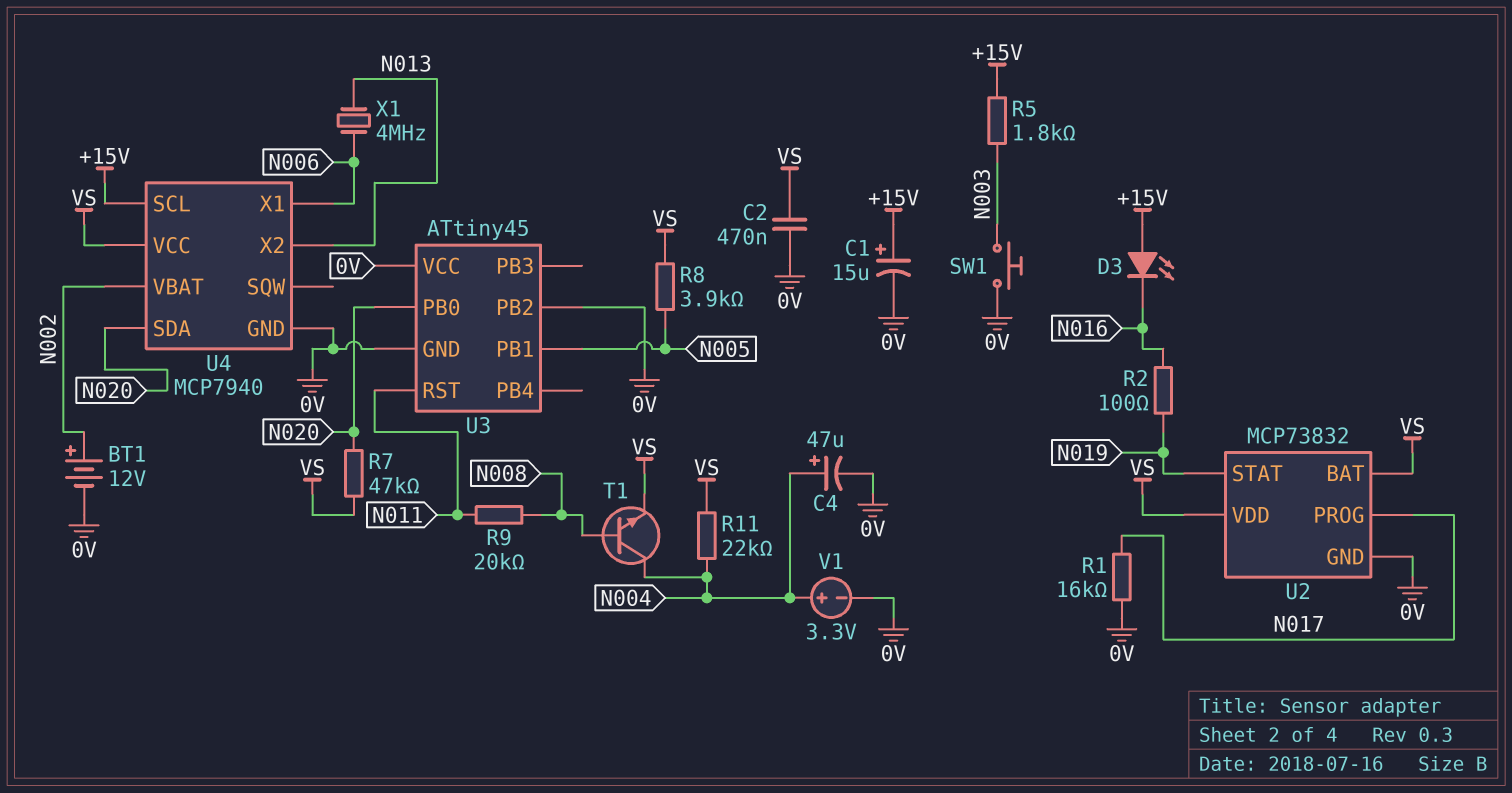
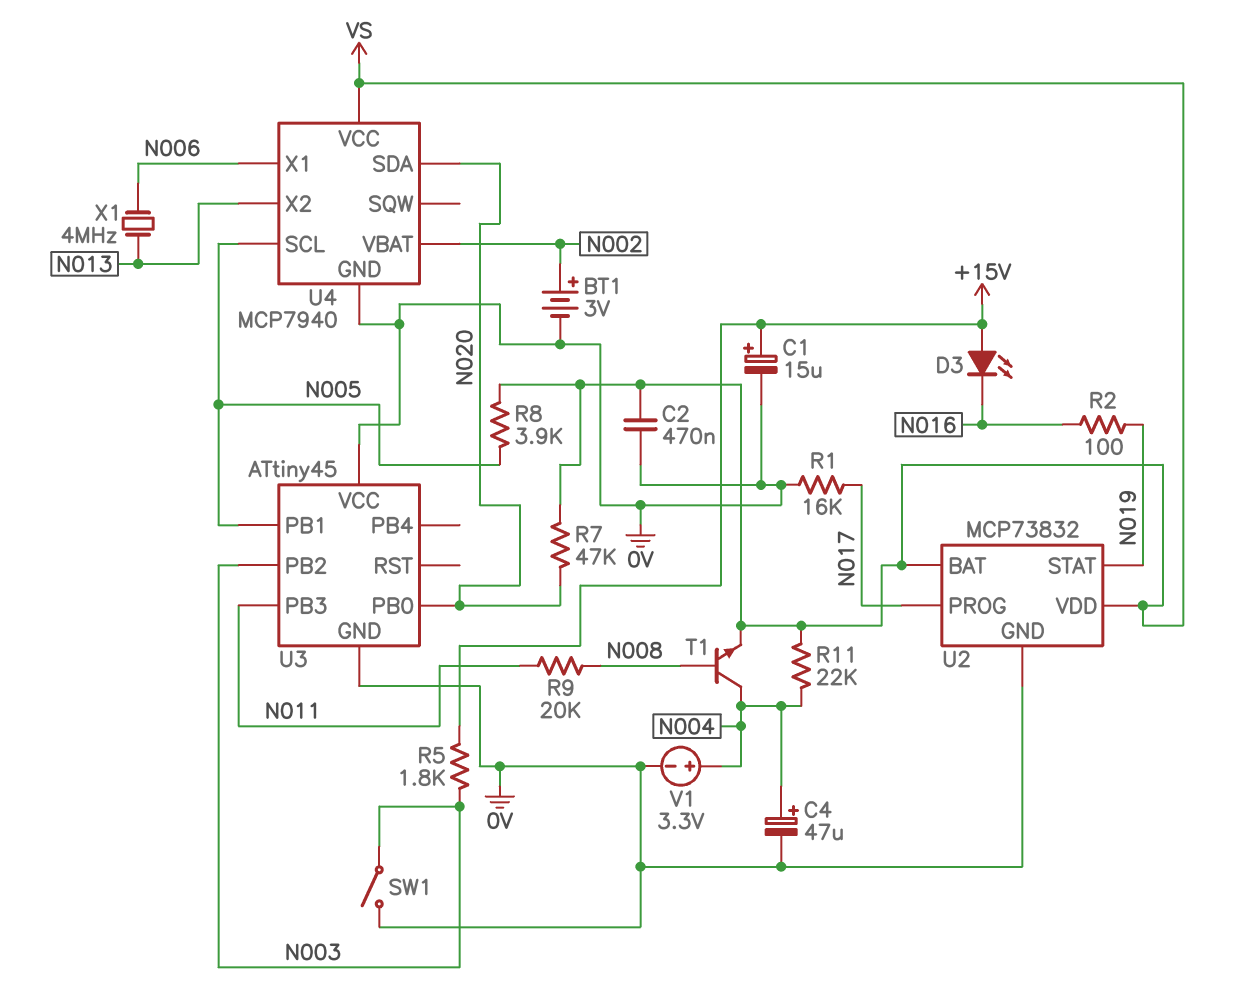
BT1: 12V (plus N002, minus 0V) -> 3V (plus N002, minus 0V)
SW1: button (0V, N003) -> switch (0V, N003)
U3 pin PB2: 0V -> N003
U3 pin PB3: none -> N011
U3 pin RST: N011 -> none
U4 pin SCL: +15V -> N005

